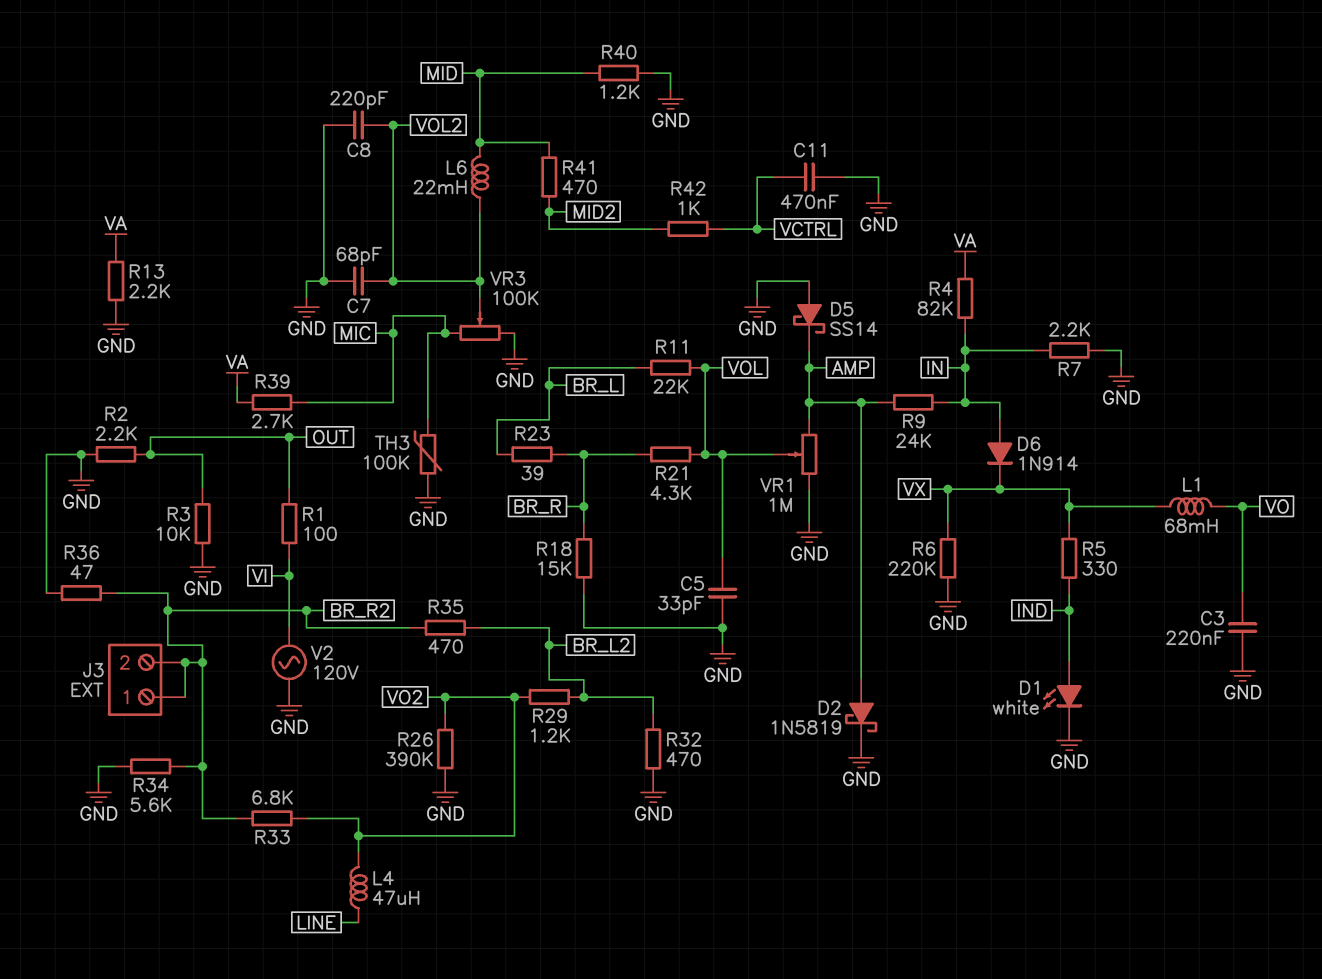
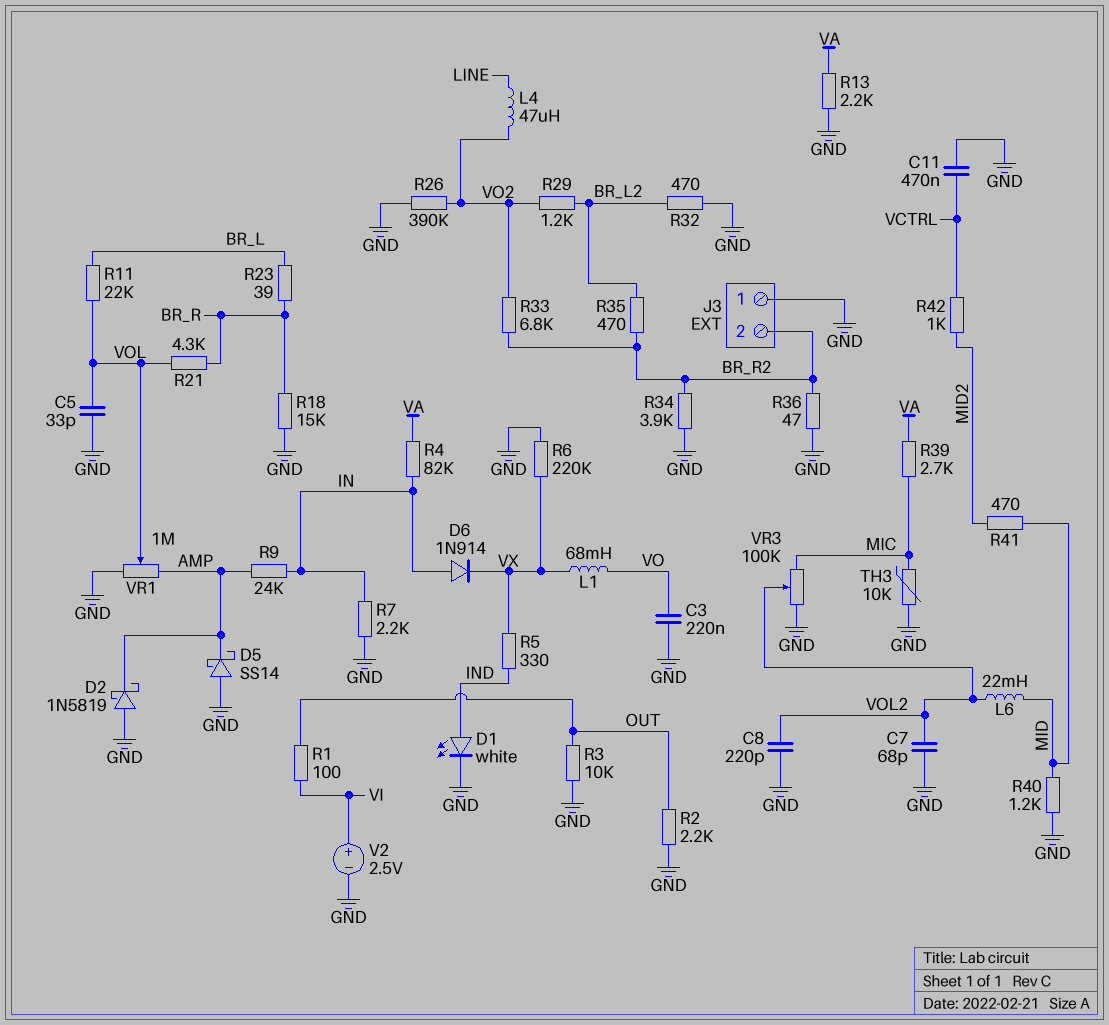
D2: schottky 1N5819 (A AMP, K GND) -> schottky 1N5819 (A GND, K AMP)
J3 pin 1: BR_R2 -> GND
R34: 5.6k (BR_R2, GND) -> 3.9k (BR_R2, GND)
TH3: 100k (GND, MIC) -> 10k (GND, MIC)
V2: AC 120V (GND, VI) -> 2.5V (plus VI, minus GND)

